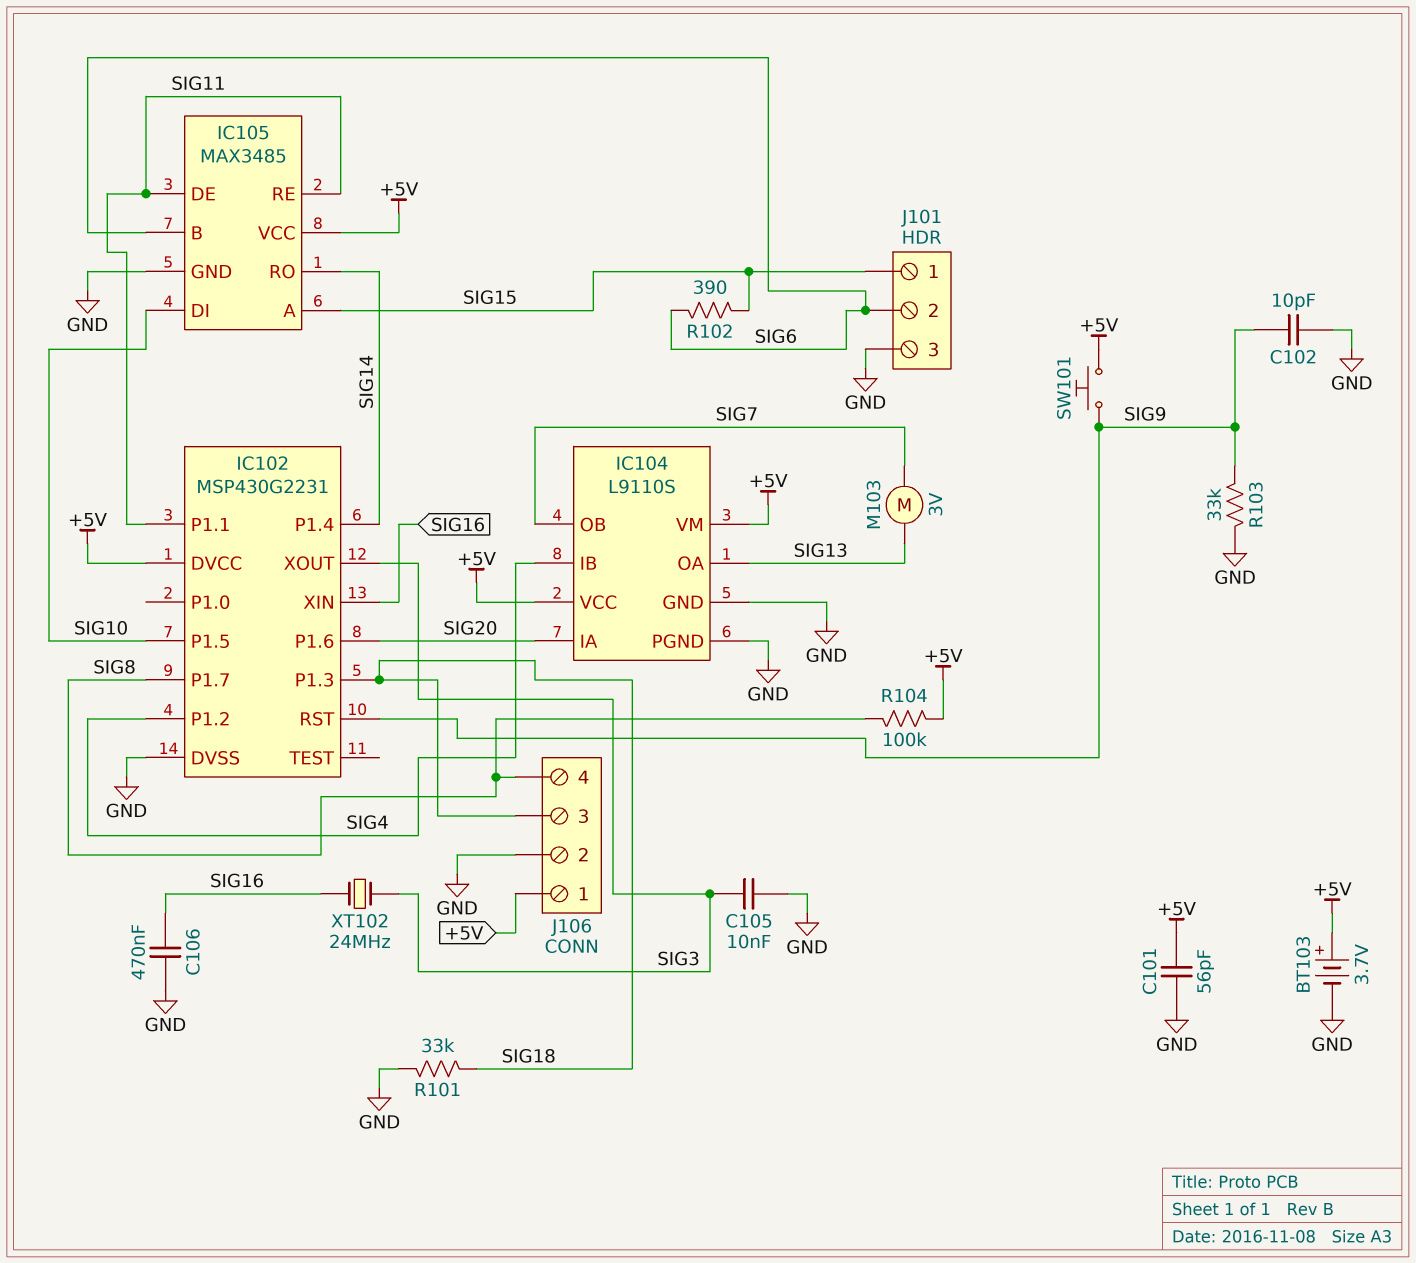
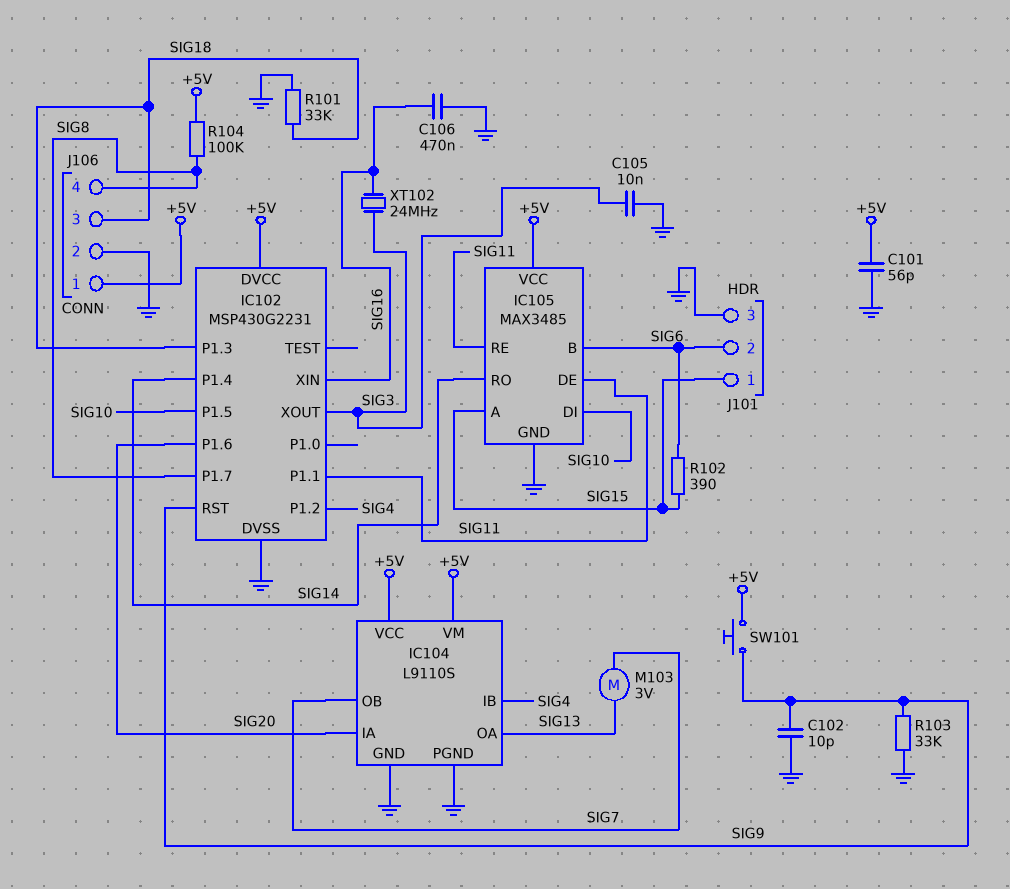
BT103: 3.7V (plus +5V, minus GND) -> none

